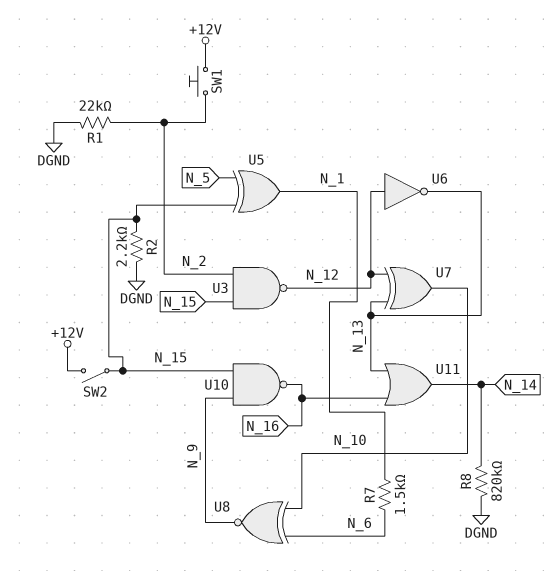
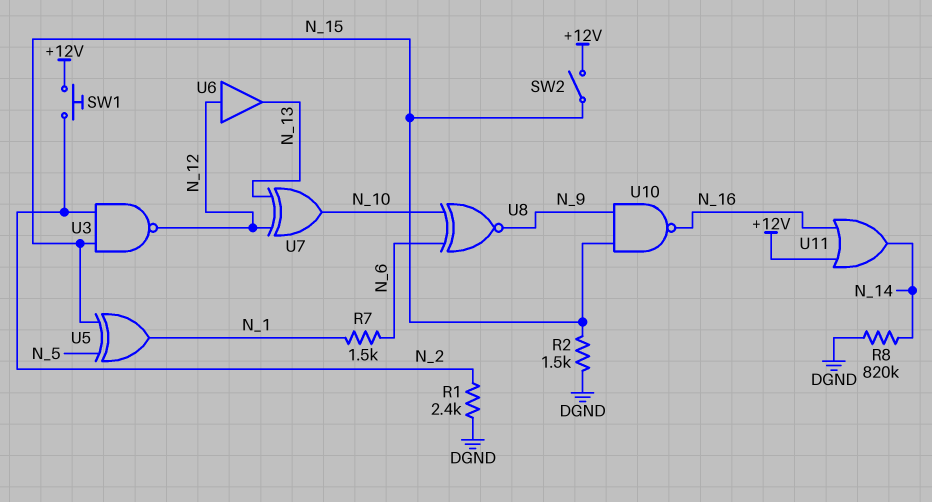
R1: 22k (DGND, N_2) -> 2.4k (DGND, N_2)
R2: 2.2k (DGND, N_15) -> 1.5k (DGND, N_15)
U6: NOT (in N_12, out N_13) -> buffer (in N_12, out N_13)
U11: OR (in N_13, in N_16, out N_14) -> OR (in +12V, in N_16, out N_14)

